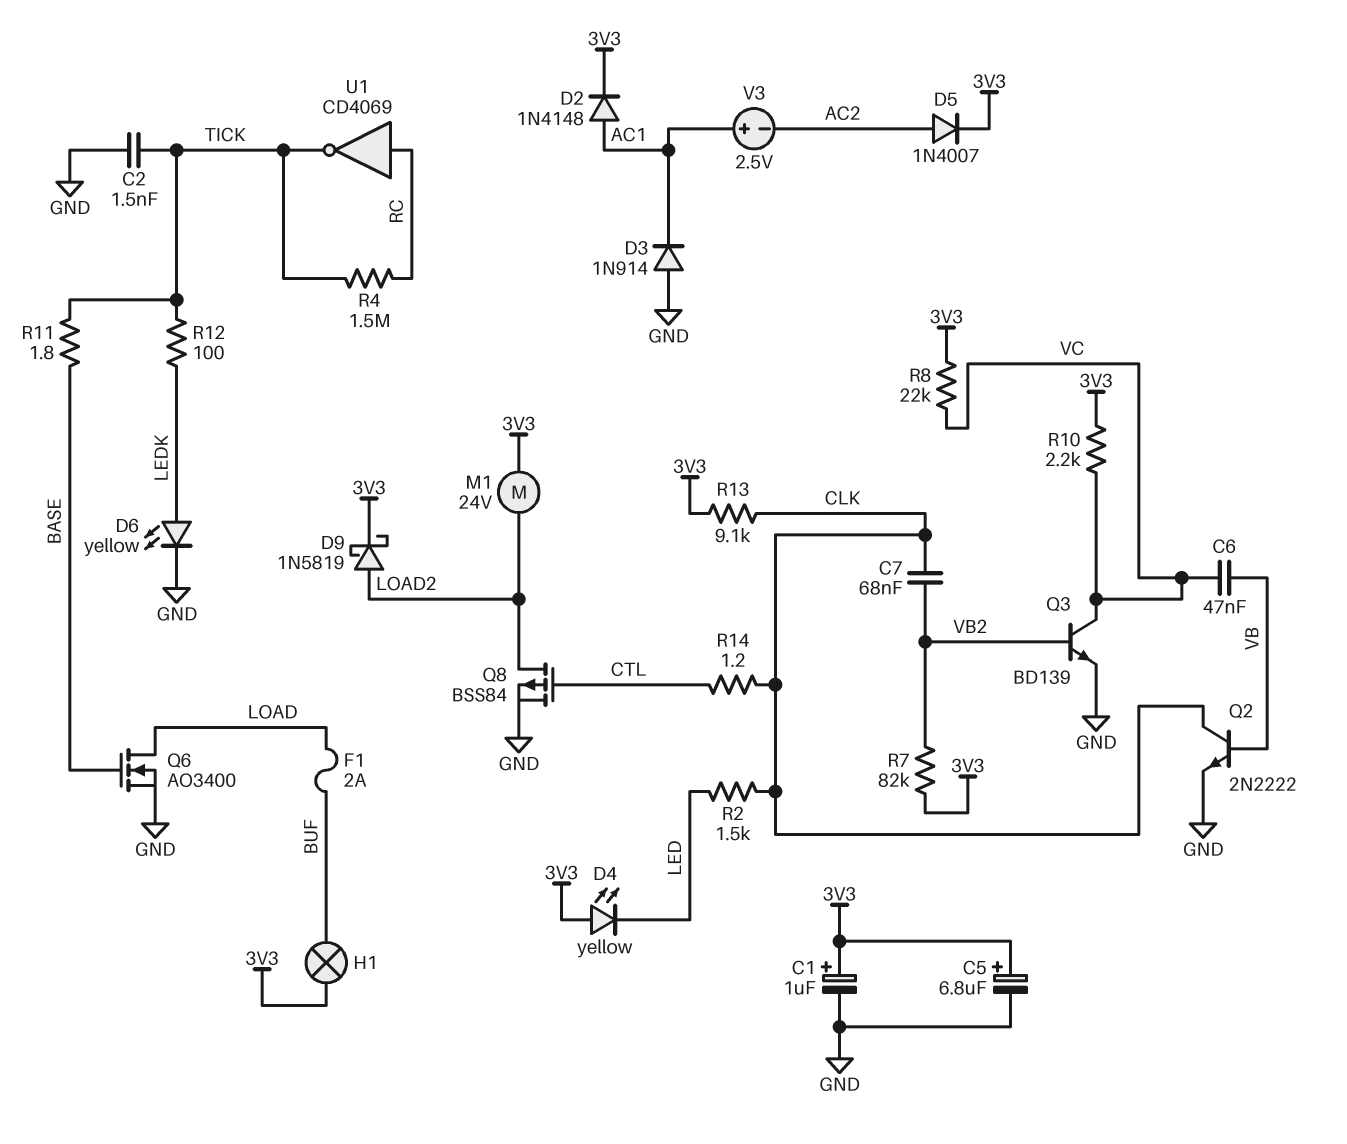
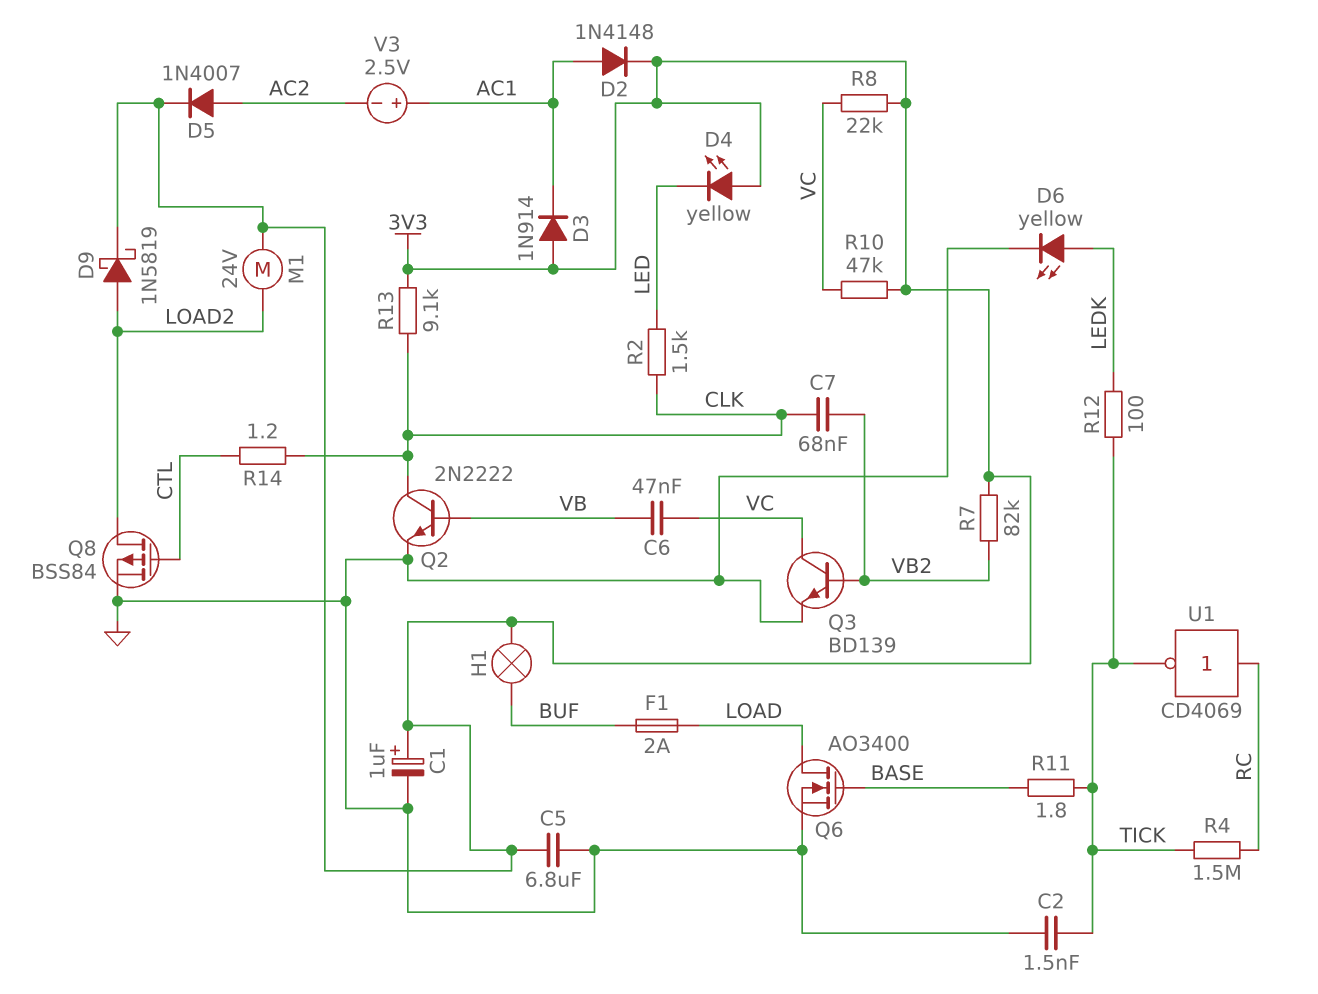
C5: 6.8uF (plus 3V3, minus GND) -> 6.8uF (3V3, GND)
D3: diode 1N914 (A GND, K AC1) -> diode 1N914 (A 3V3, K AC1)
R10: 2.2k (3V3, VC) -> 47k (3V3, VC)

